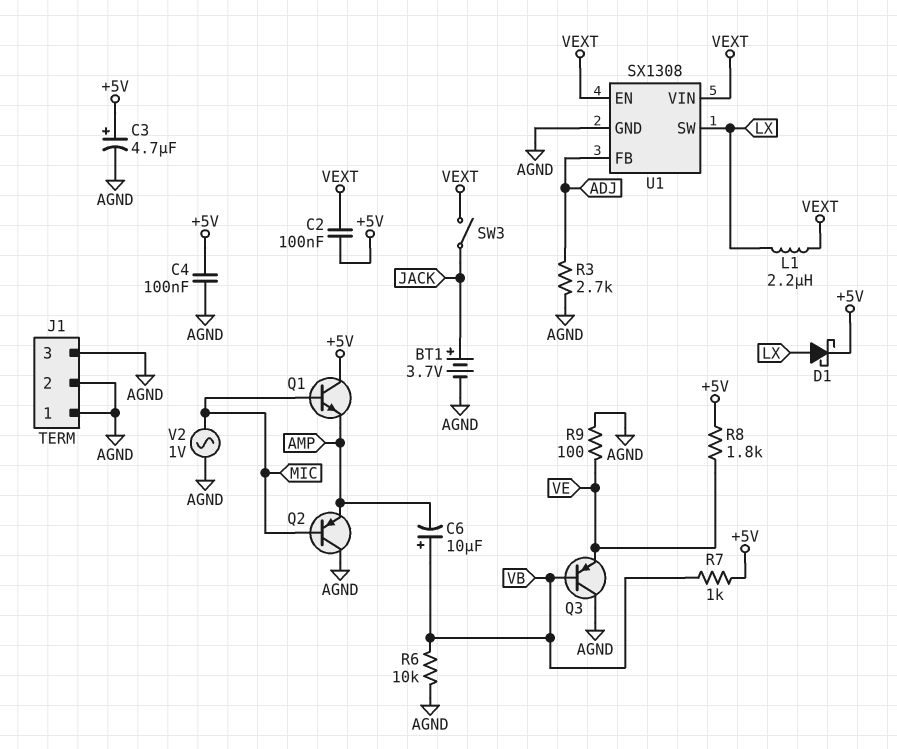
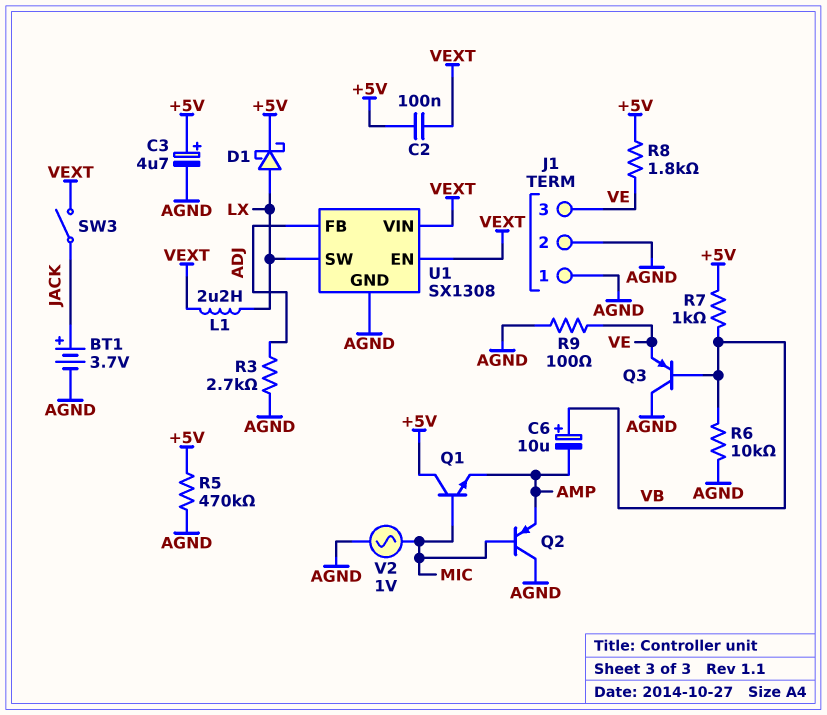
C4: 100nF (+5V, AGND) -> none
J1 pin 3: AGND -> VE
R5: none -> 470k (+5V, AGND)

